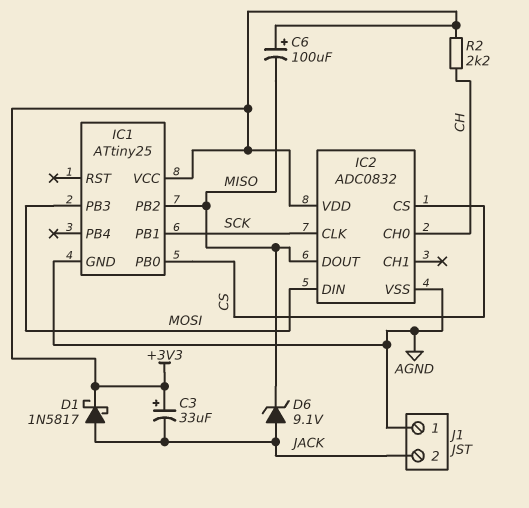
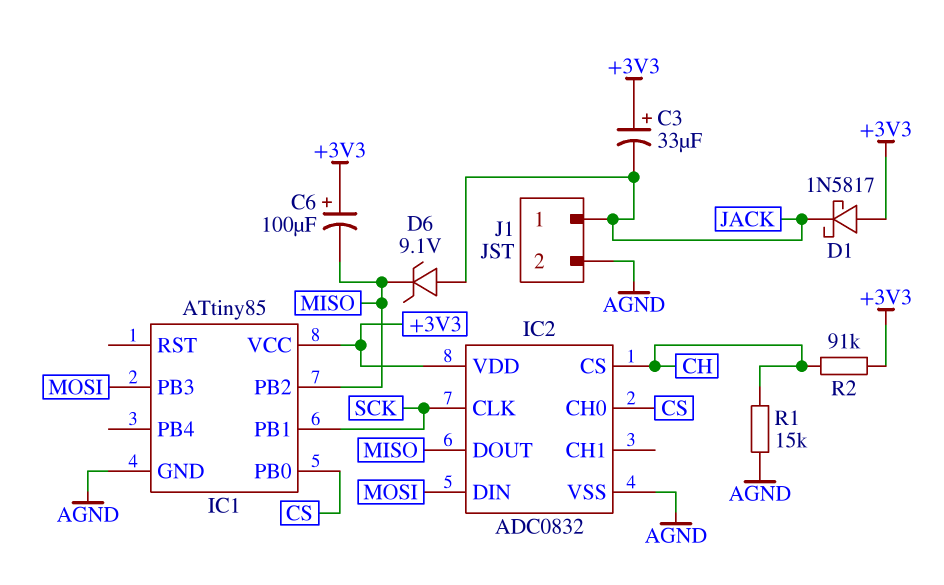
D1: schottky 1N5817 (A JACK, K +3V3) -> schottky 1N5817 (A +3V3, K JACK)
IC1: ATtiny25 -> ATtiny85
IC2 pin CH0: CH -> CS
IC2 pin CS: CS -> CH
J1 pin 1: AGND -> JACK
J1 pin 2: JACK -> AGND
R1: none -> 15k (AGND, CH)
R2: 2.2k (+3V3, CH) -> 91k (+3V3, CH)

